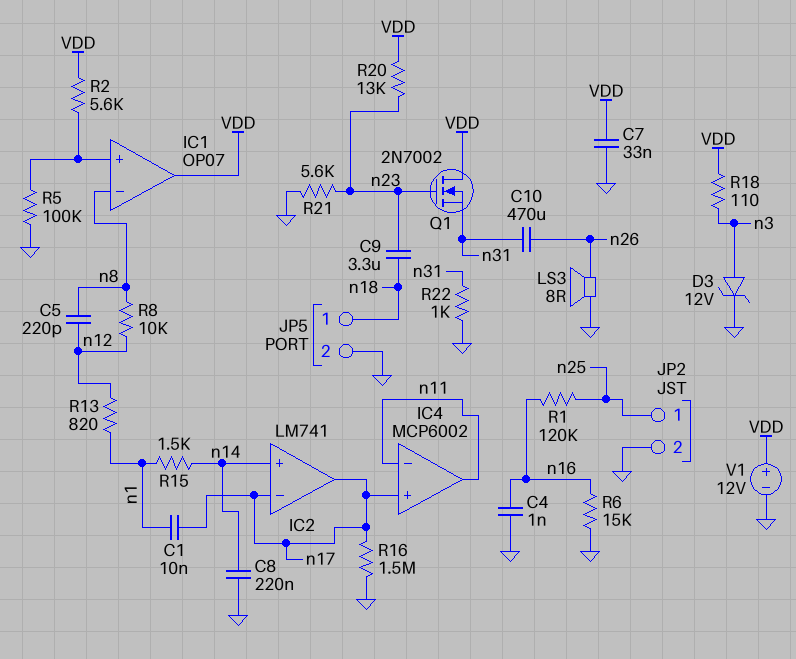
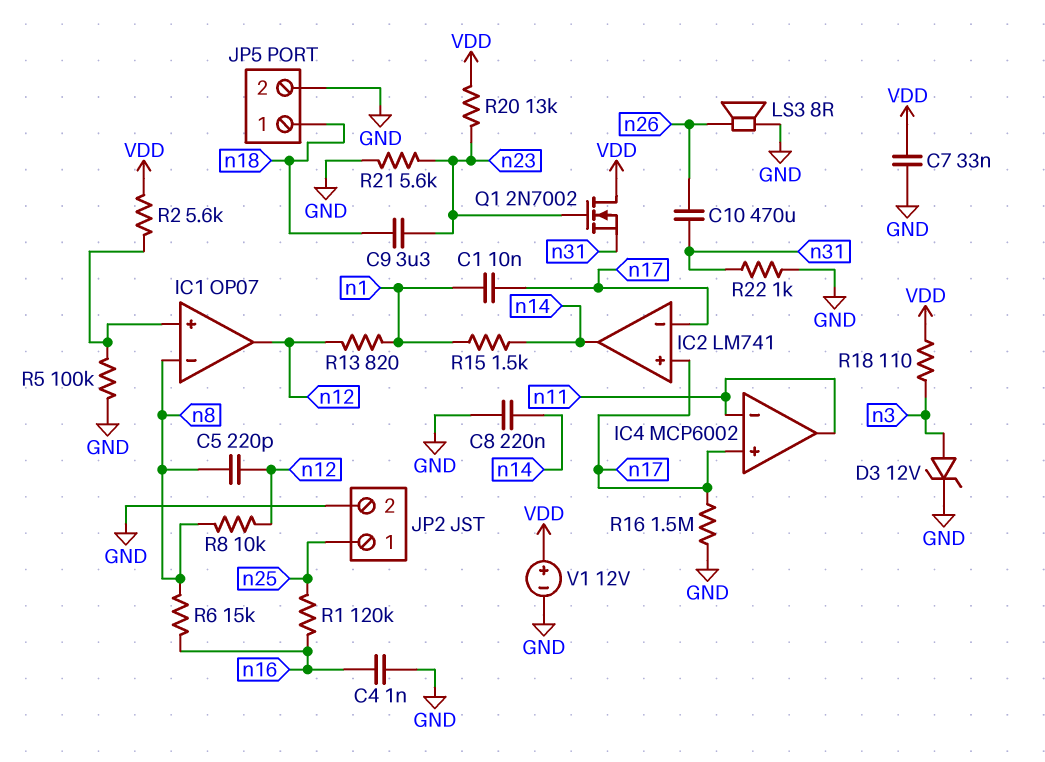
IC1 pin out: VDD -> n12
IC2 pin in+: n14 -> n17
IC2 pin out: n17 -> n14
R6: 15k (GND, n16) -> 15k (n8, n16)

